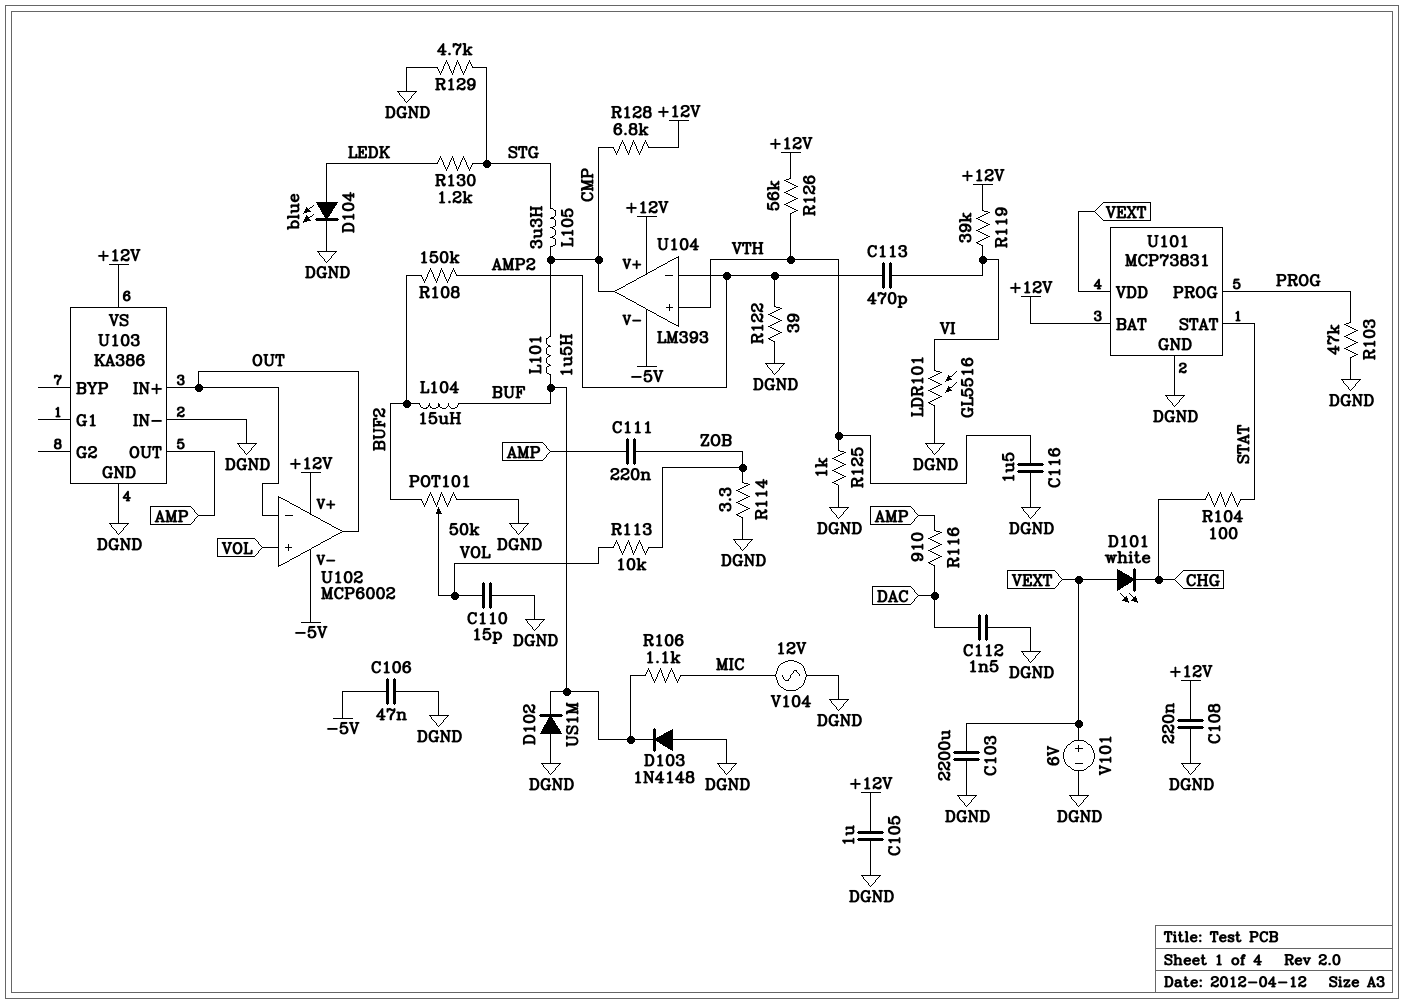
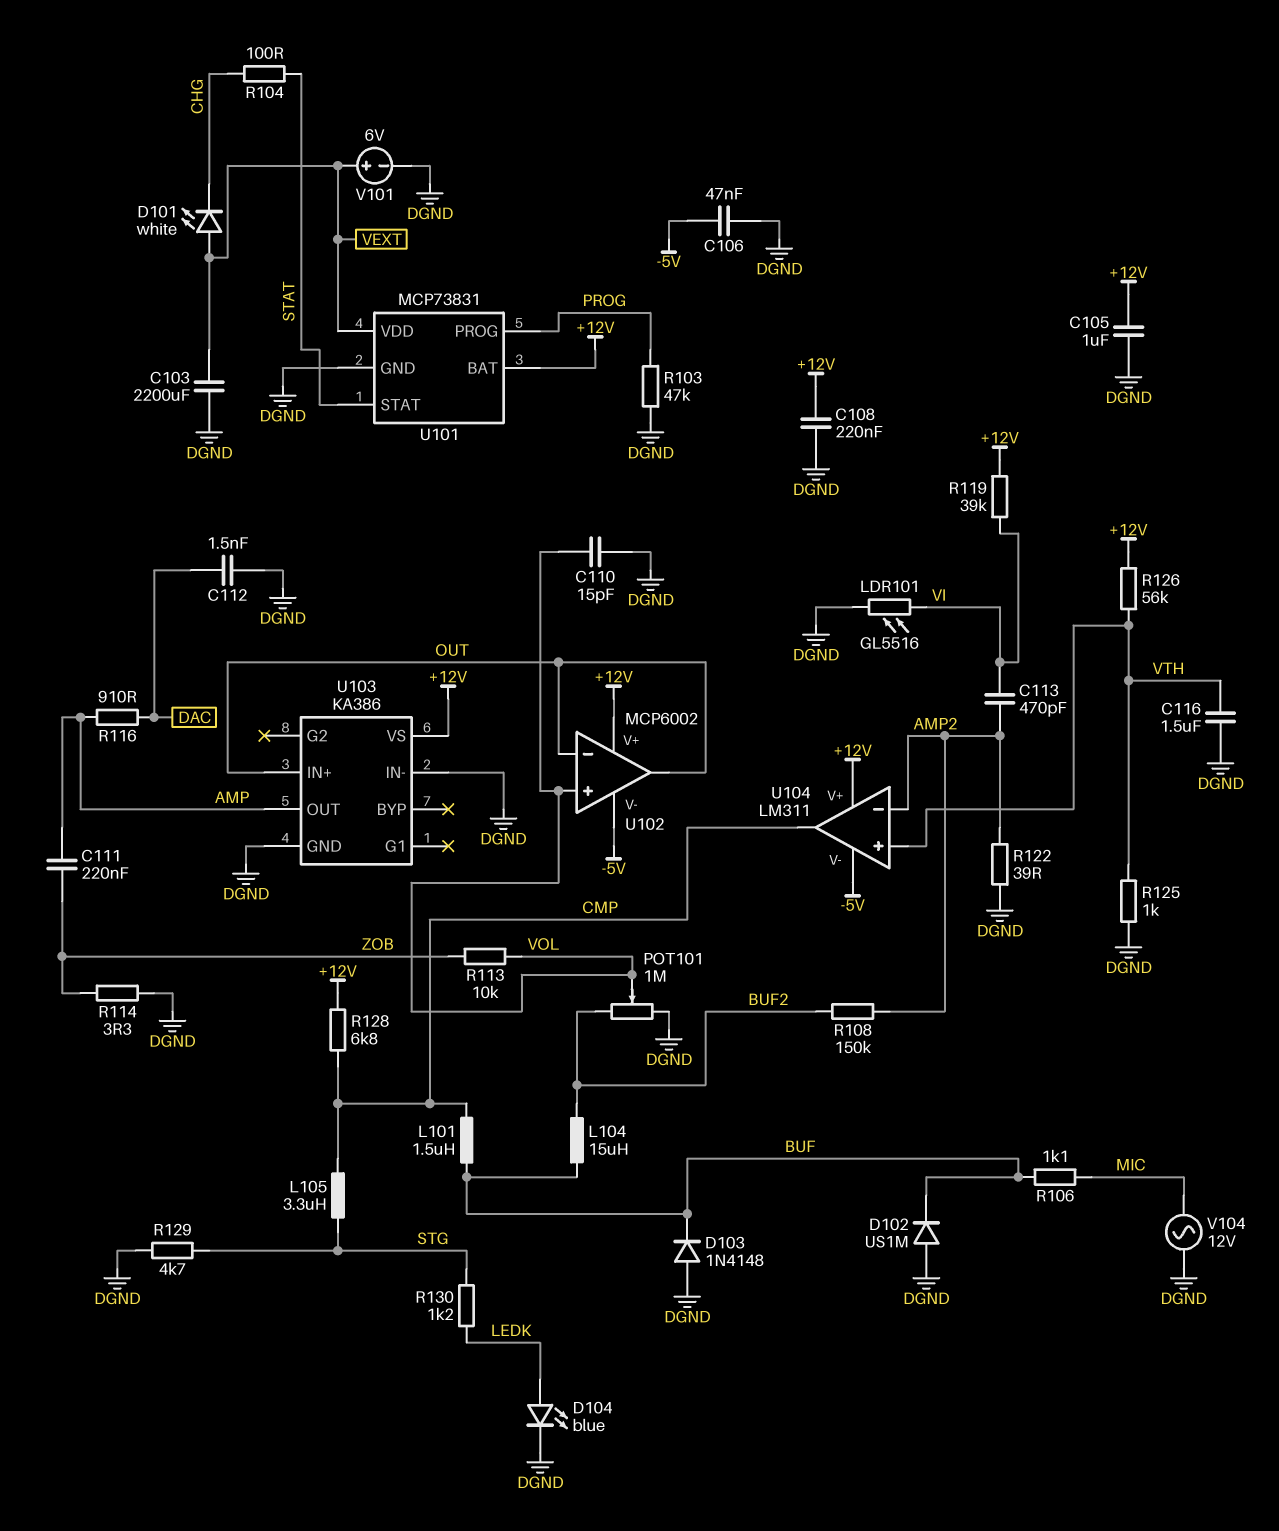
POT101: 50k (BUF2, DGND, wiper VOL) -> 1M (BUF2, DGND, wiper VOL)
U104: LM393 -> LM311

